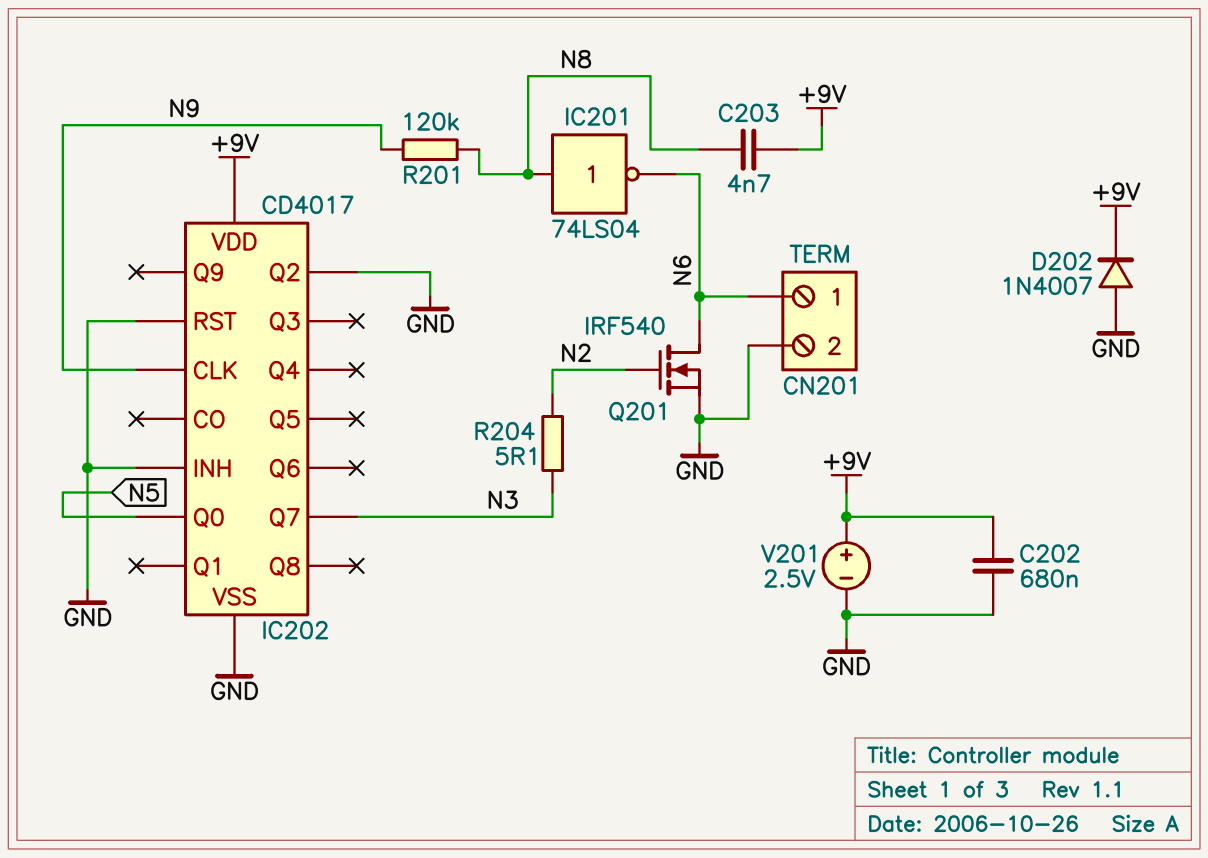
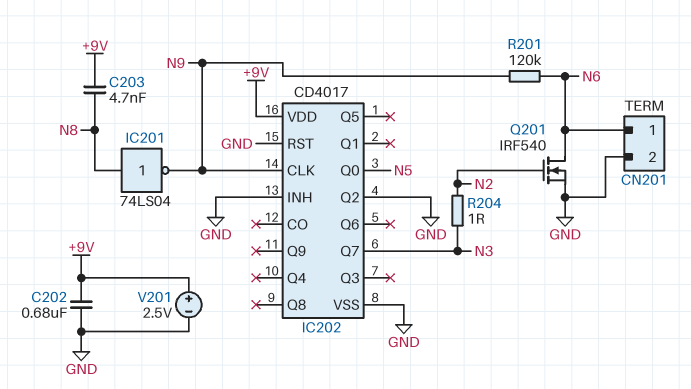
D202: diode 1N4007 (A GND, K +9V) -> none
IC201: NOT 74LS04 (in N8, out N6) -> NOT 74LS04 (in N8, out N9)
R201: 120k (N8, N9) -> 120k (N6, N9)
R204: 5.1 (N2, N3) -> 1 (N2, N3)

